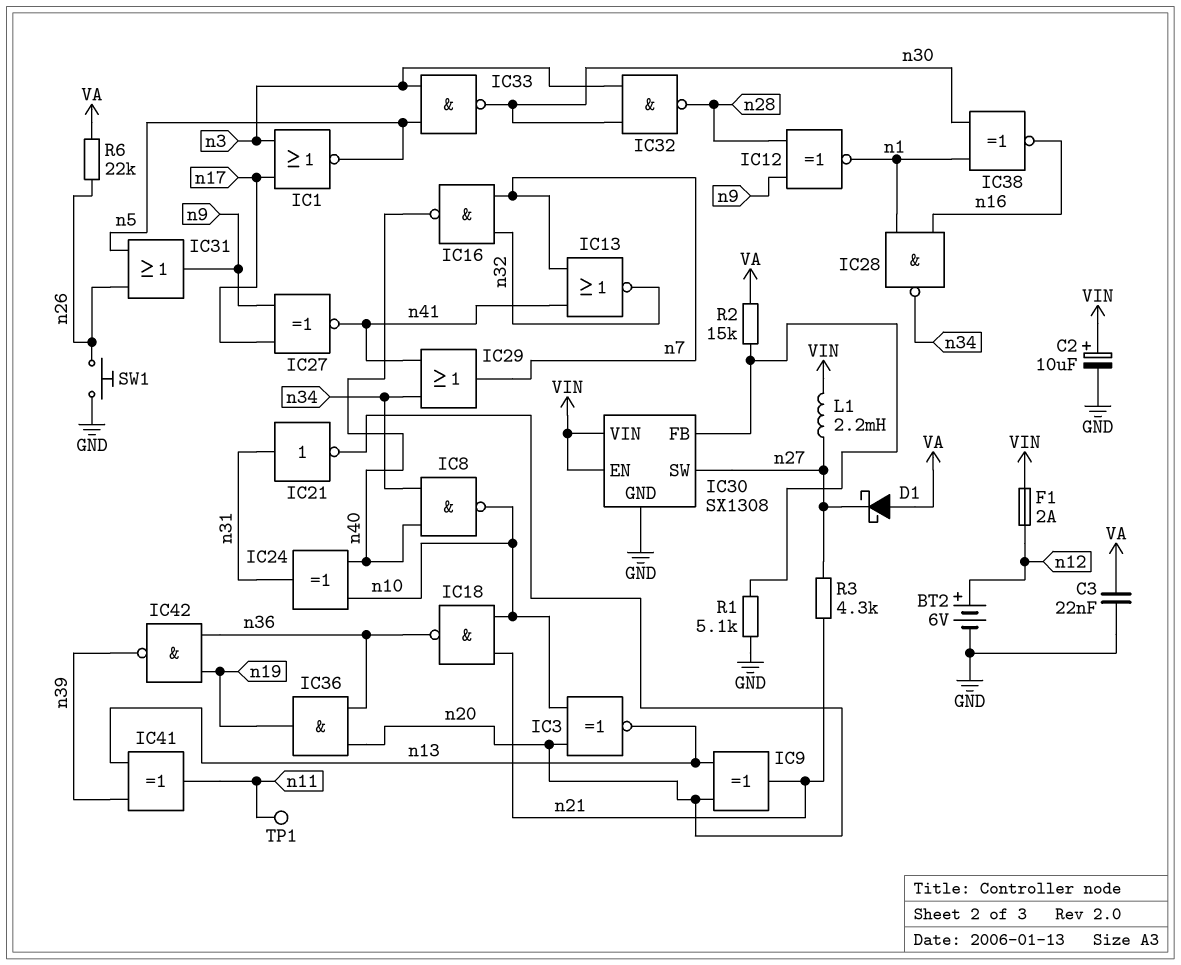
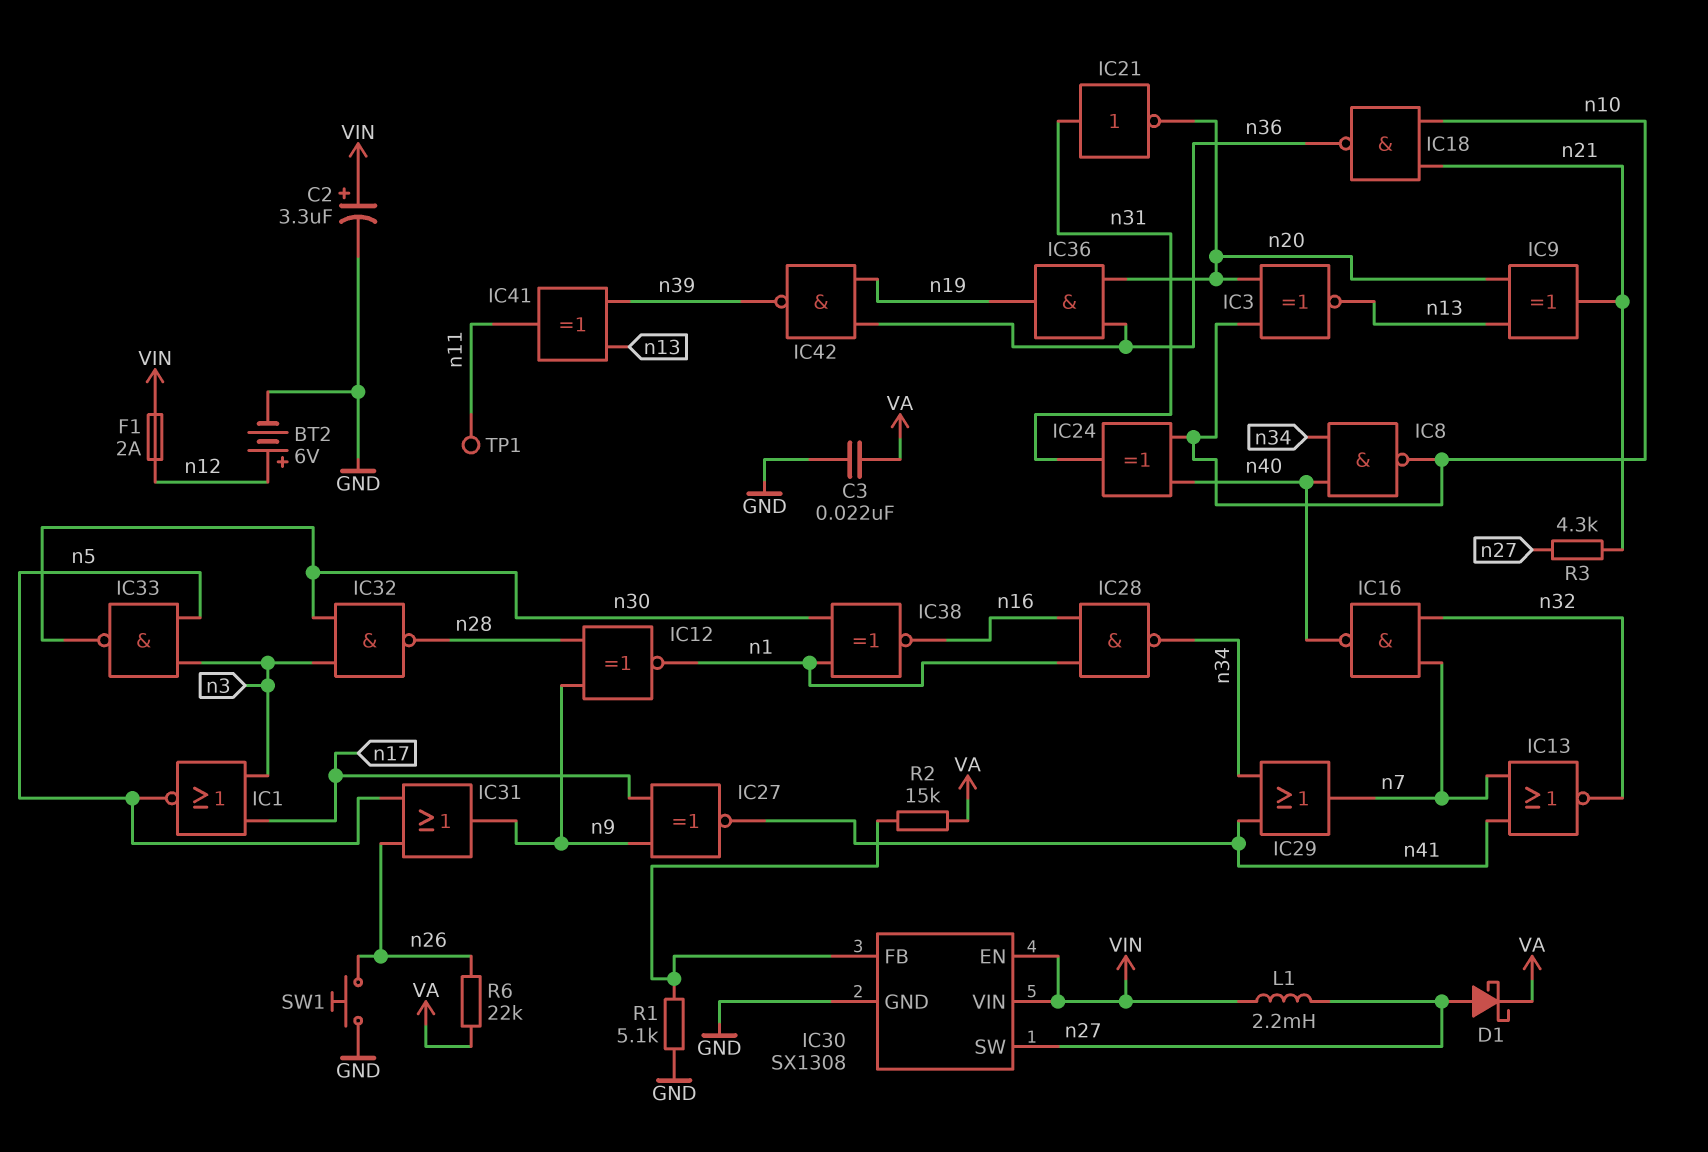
C2: 10uF (plus VIN, minus GND) -> 3.3uF (plus VIN, minus GND)
D1: schottky (A VA, K n27) -> schottky (A n27, K VA)

